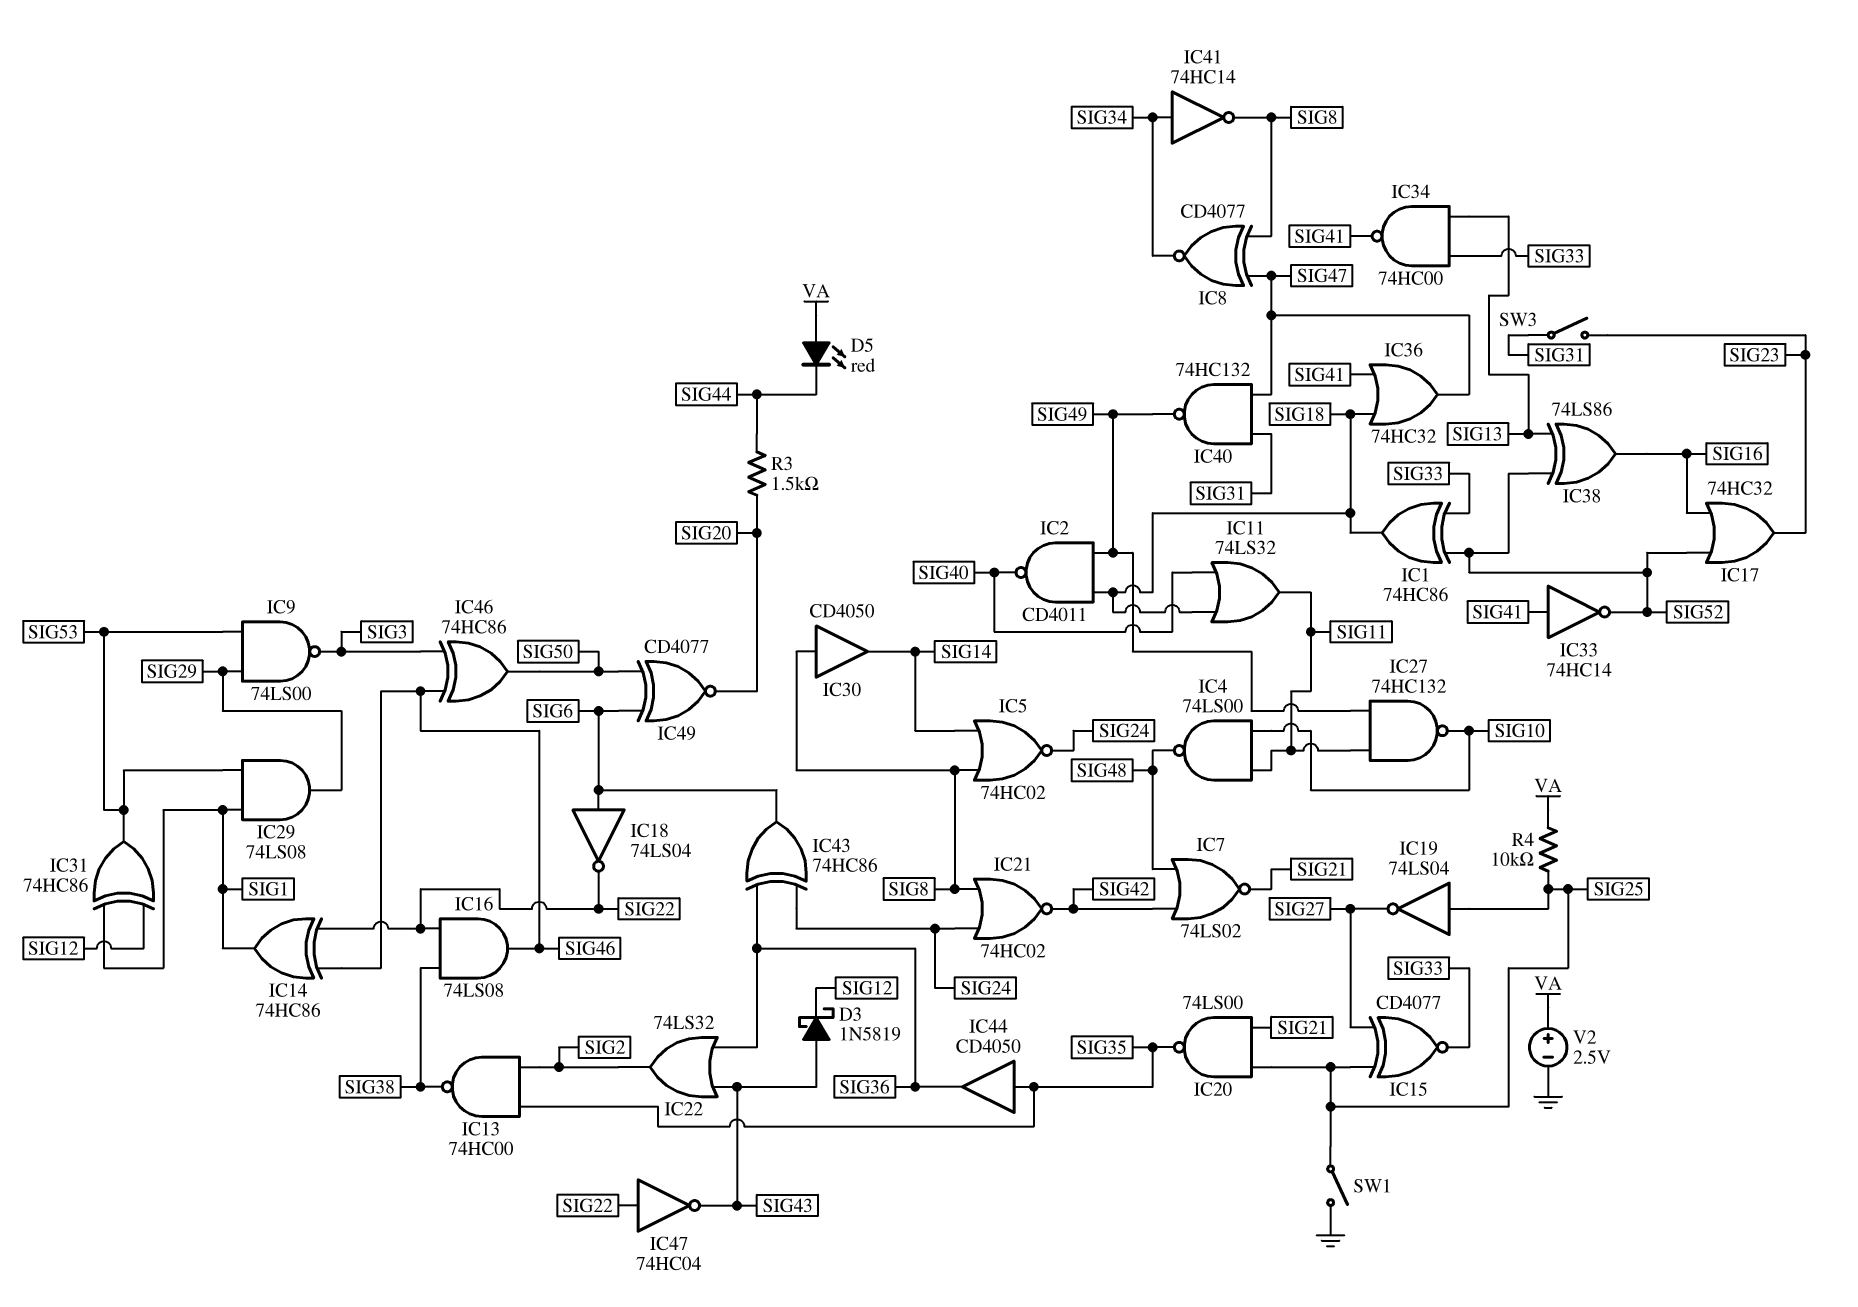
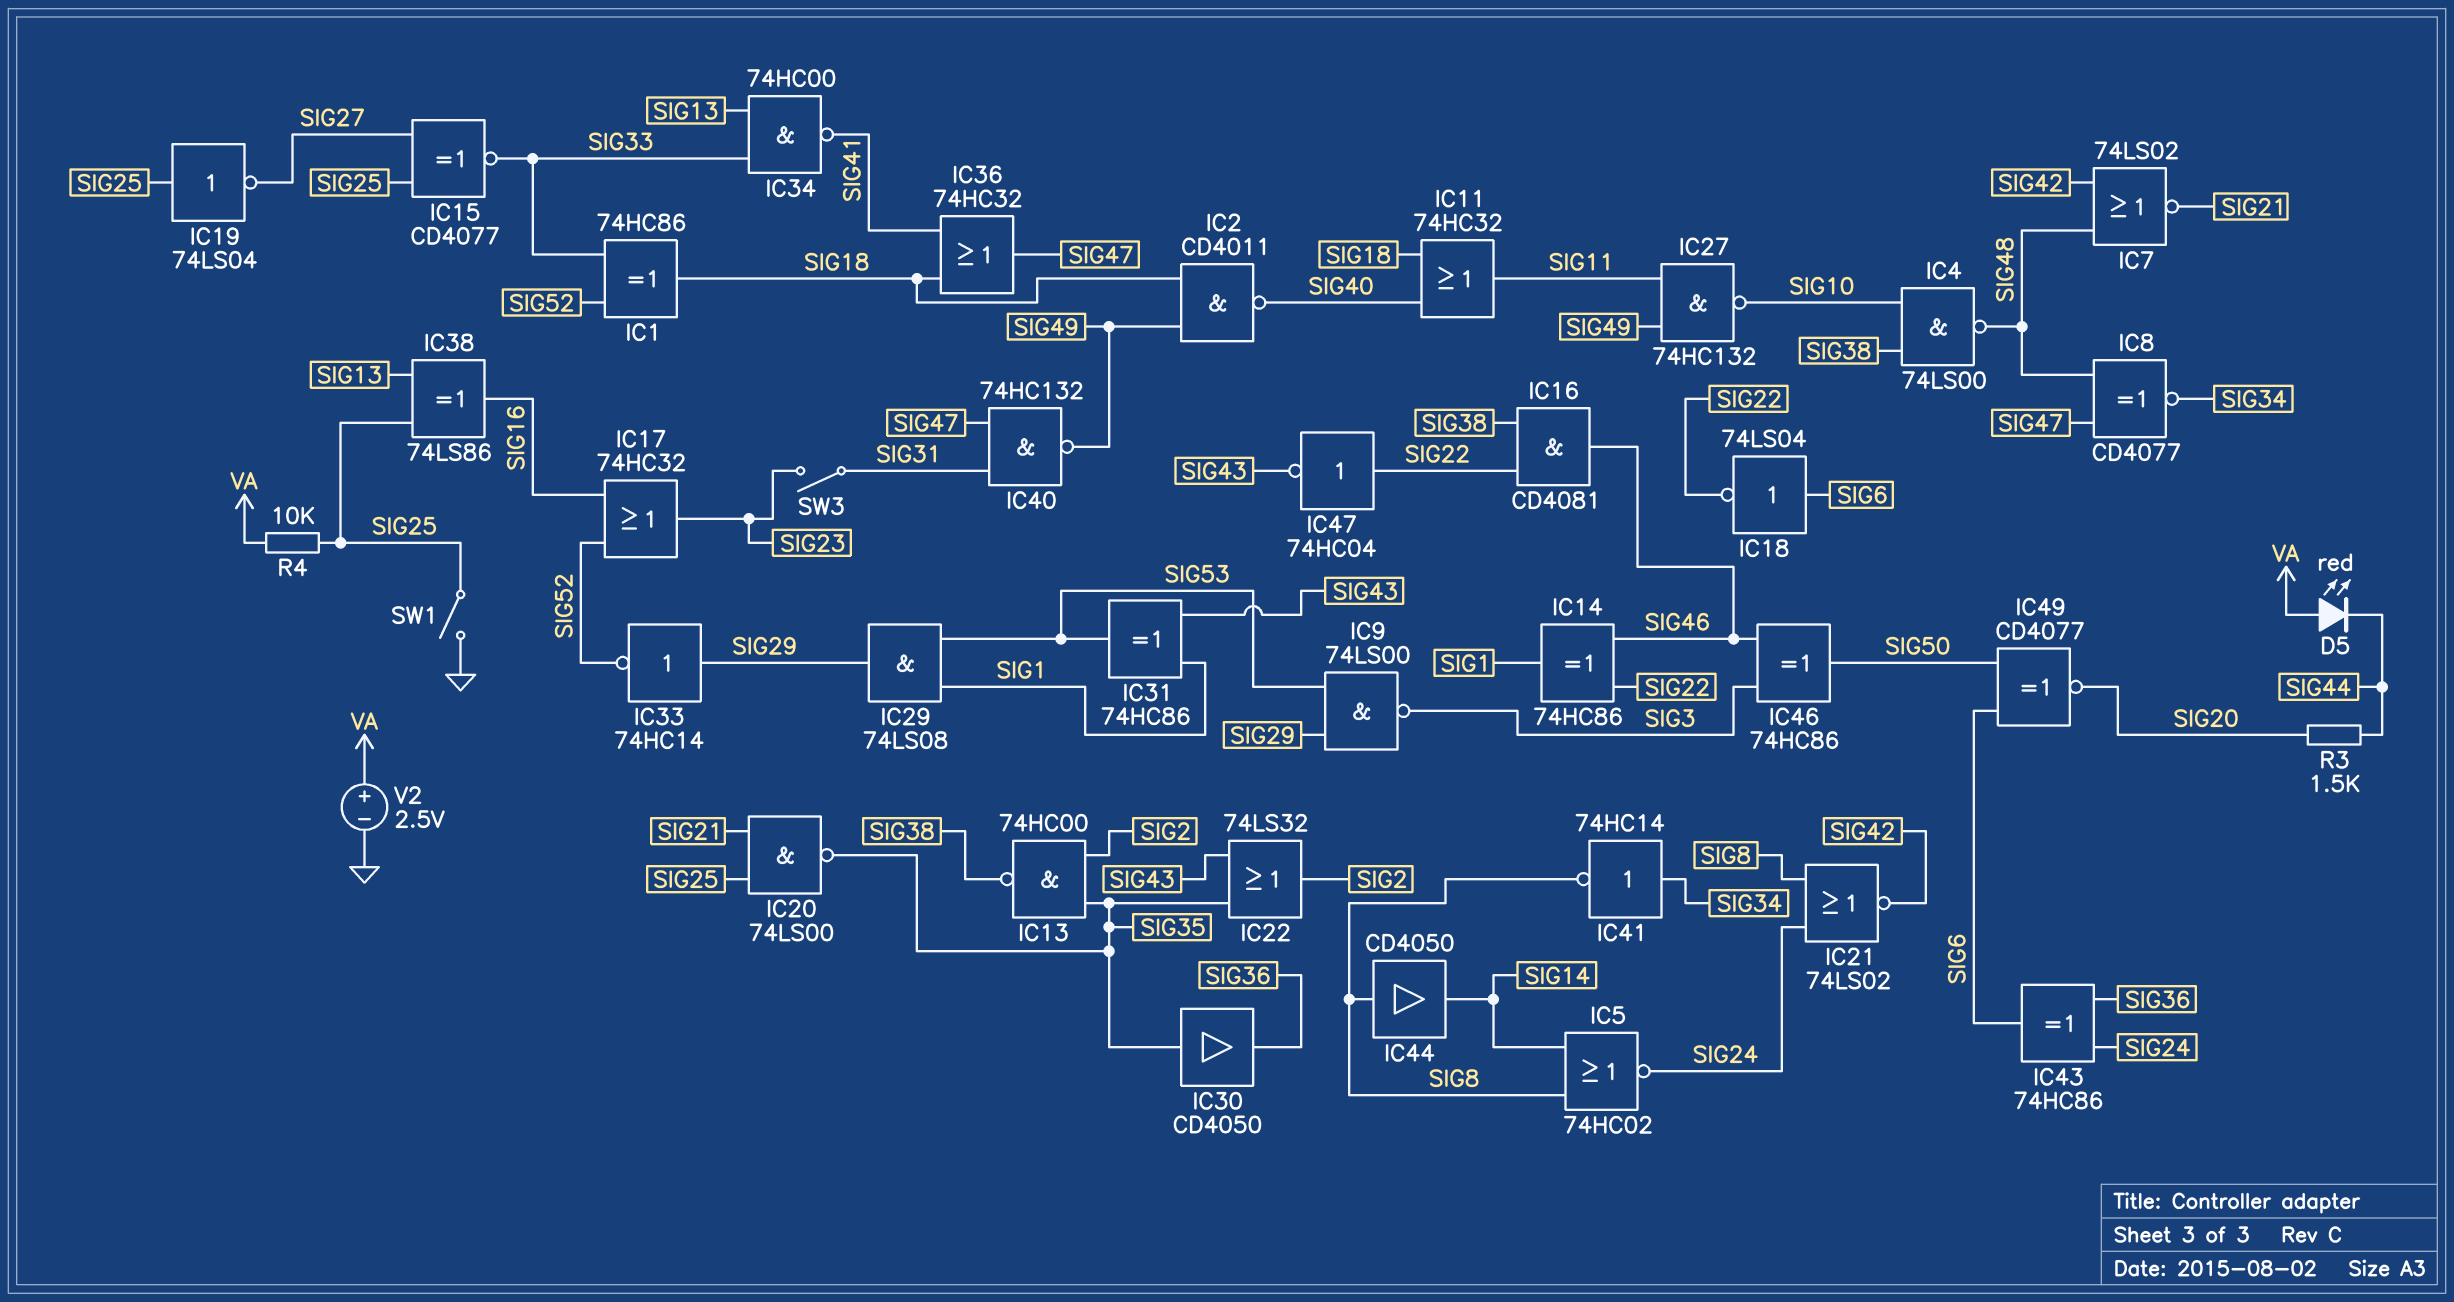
D3: schottky 1N5819 (A SIG43, K SIG12) -> none
IC4: NAND 74LS00 (in SIG10, in SIG11, out SIG48) -> NAND 74LS00 (in SIG10, in SIG38, out SIG48)
IC8: XNOR CD4077 (in SIG8, in SIG47, out SIG34) -> XNOR CD4077 (in SIG47, in SIG48, out SIG34)
IC11: OR 74LS32 (in SIG18, in SIG40, out SIG11) -> OR 74HC32 (in SIG18, in SIG40, out SIG11)
IC16: AND 74LS08 (in SIG22, in SIG38, out SIG46) -> AND CD4081 (in SIG22, in SIG38, out SIG46)
IC21: NOR 74HC02 (in SIG8, in SIG24, out SIG42) -> NOR 74LS02 (in SIG8, in SIG24, out SIG42)
IC22: OR 74LS32 (in SIG36, in SIG43, out SIG2) -> OR 74LS32 (in SIG35, in SIG43, out SIG2)
IC30: buffer CD4050 (in SIG8, out SIG14) -> buffer CD4050 (in SIG35, out SIG36)
IC31: XOR 74HC86 (in SIG1, in SIG12, out SIG53) -> XOR 74HC86 (in SIG1, in SIG43, out SIG53)
IC33: NOT 74HC14 (in SIG41, out SIG52) -> NOT 74HC14 (in SIG29, out SIG52)
IC38: XOR 74LS86 (in SIG13, in SIG52, out SIG16) -> XOR 74LS86 (in SIG13, in SIG25, out SIG16)
IC44: buffer CD4050 (in SIG35, out SIG36) -> buffer CD4050 (in SIG8, out SIG14)

